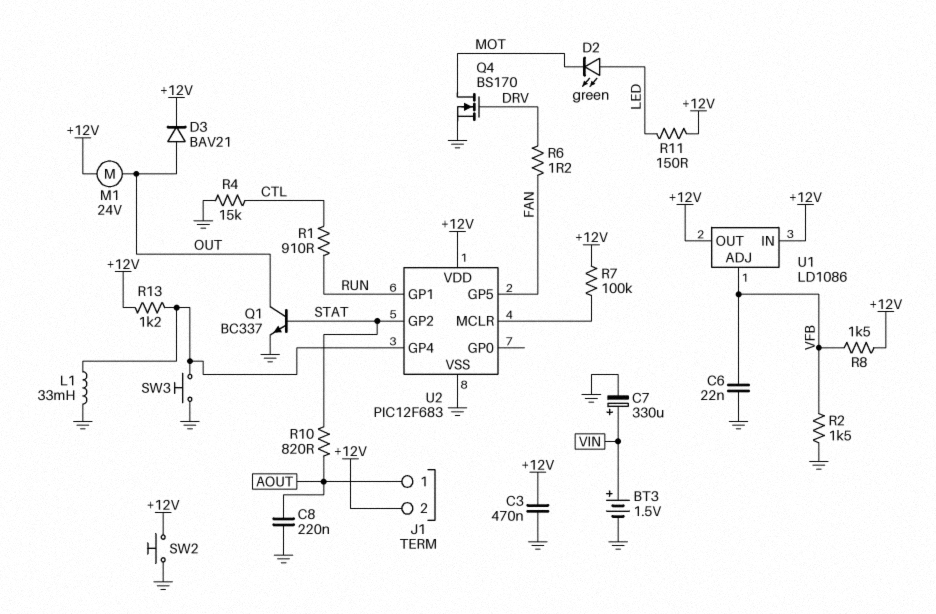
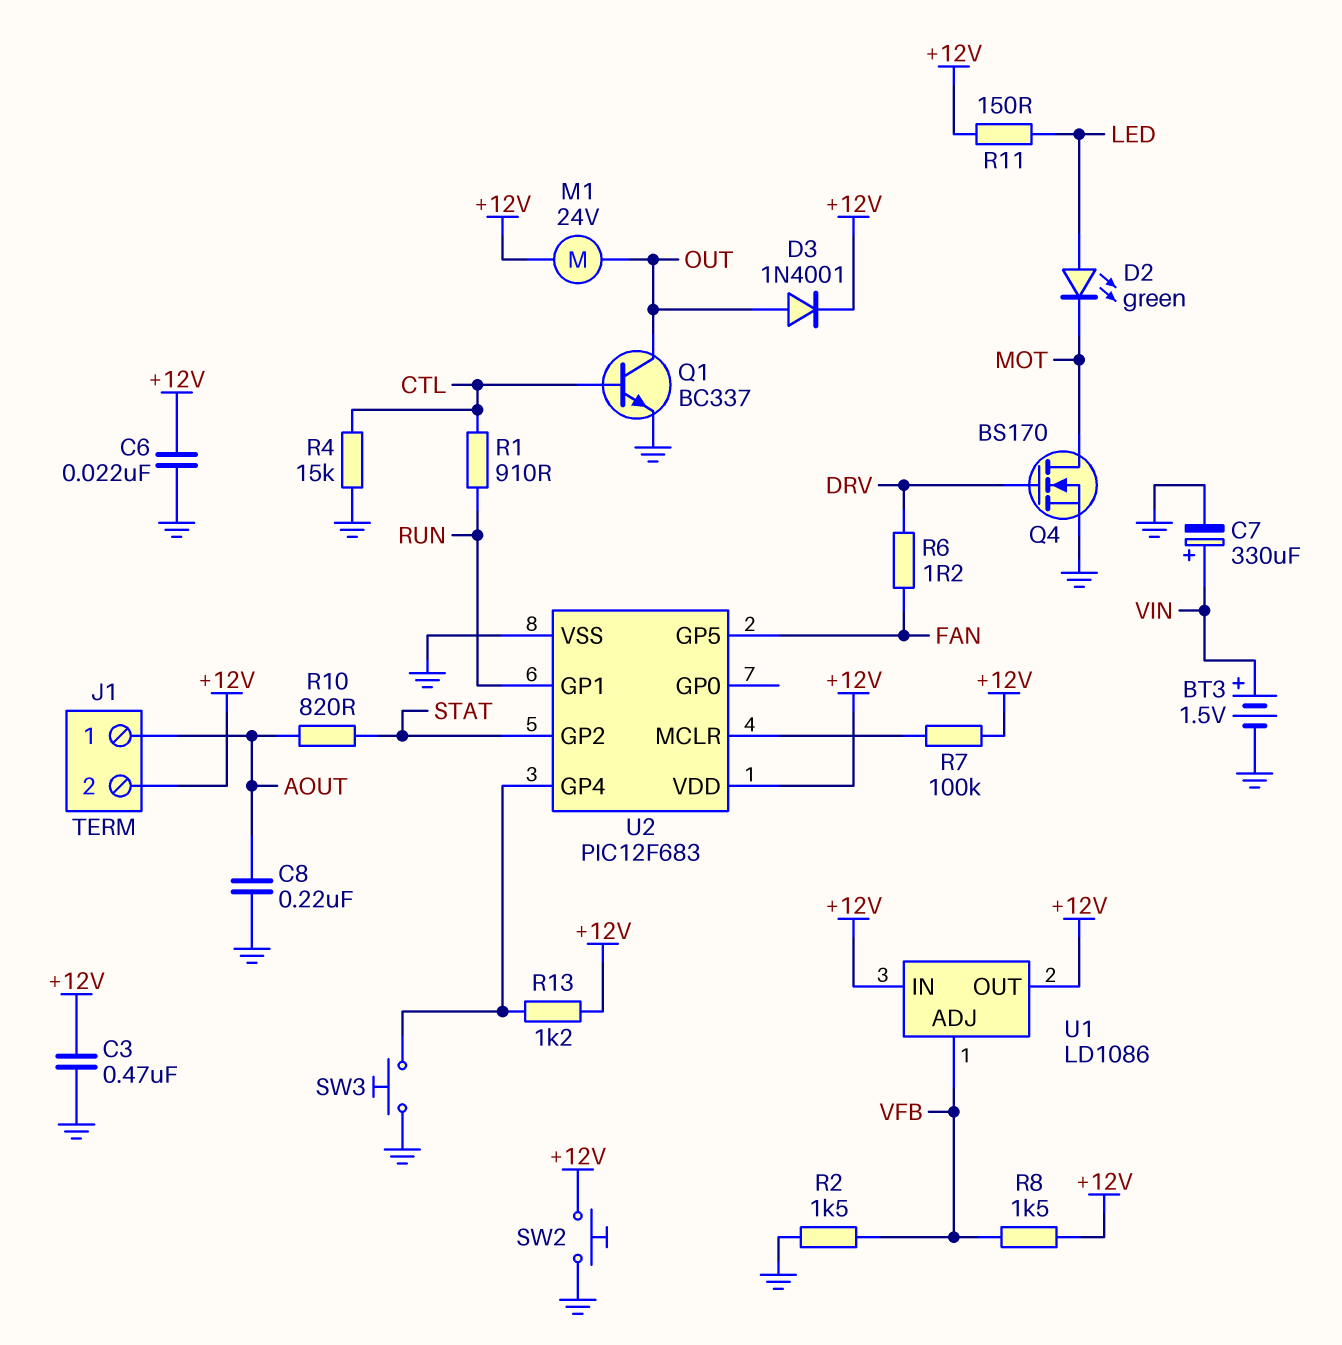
C6: 22nF (GND, VFB) -> 22nF (+12V, GND)
D3: diode BAV21 (A OUT, K +12V) -> diode 1N4001 (A OUT, K +12V)
L1: 33mH (GND, U2/GP4) -> none
Q1: NPN BC337 (B STAT, C OUT, E GND) -> NPN BC337 (B CTL, C OUT, E GND)

